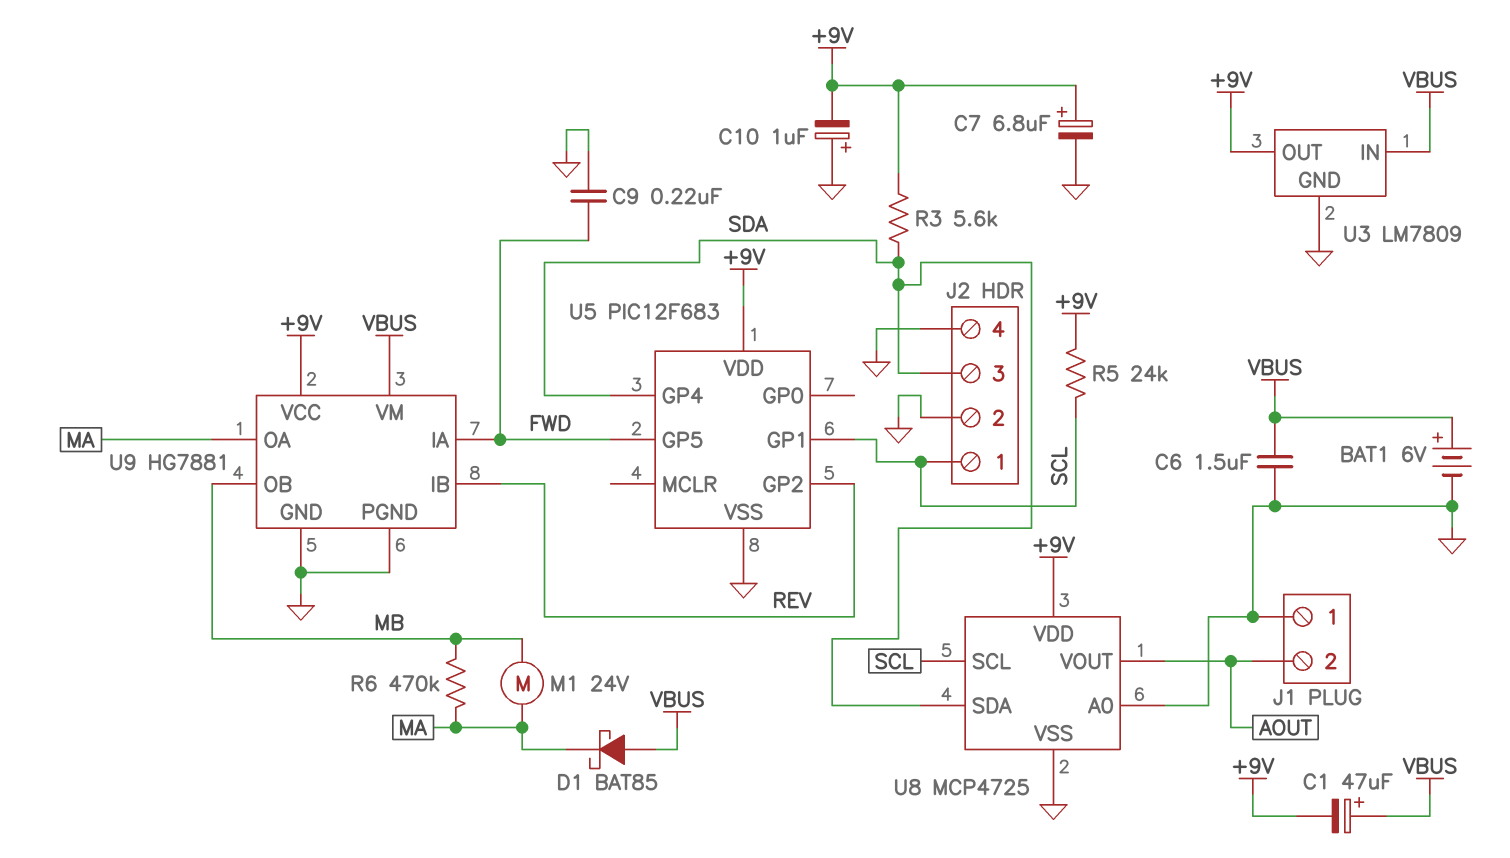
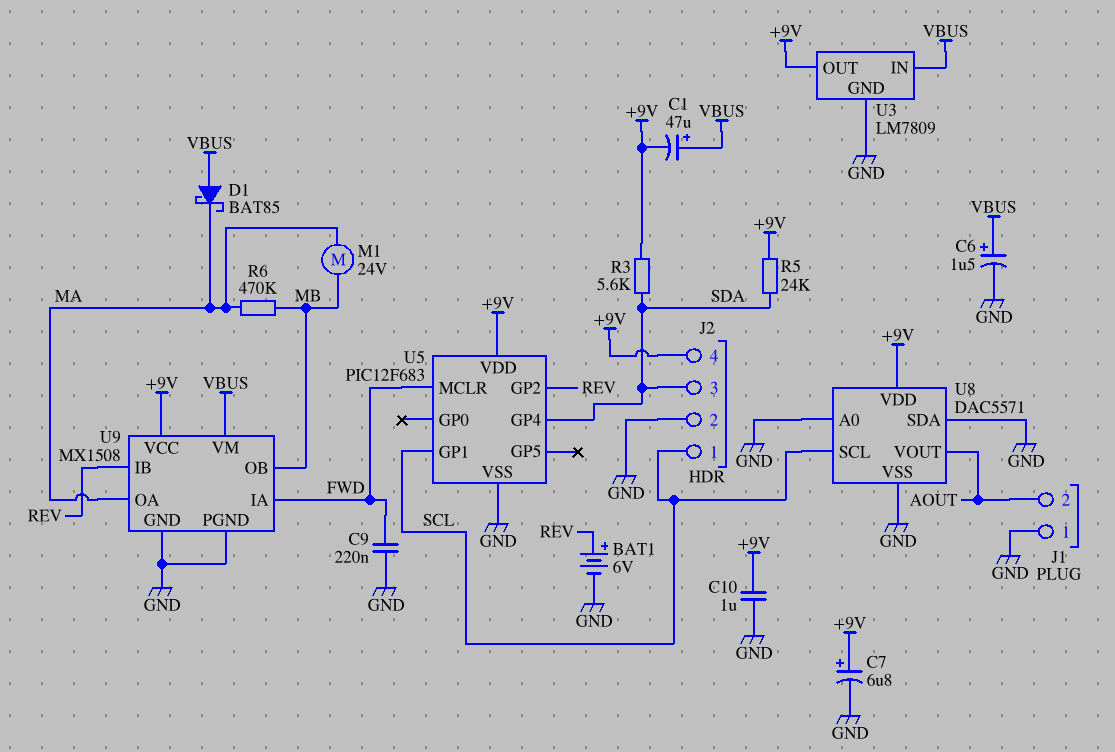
BAT1: 6V (plus VBUS, minus GND) -> 6V (plus REV, minus GND)
C6: 1.5uF (GND, VBUS) -> 1.5uF (plus VBUS, minus GND)
C10: 1uF (plus GND, minus +9V) -> 1uF (+9V, GND)
J2 pin 4: GND -> +9V
R5: 24k (+9V, SCL) -> 24k (+9V, SDA)
U5 pin GP5: FWD -> none
U5 pin MCLR: none -> FWD
U8: MCP4725 -> DAC5571
U8 pin SDA: SDA -> GND
U9: HG7881 -> MX1508

